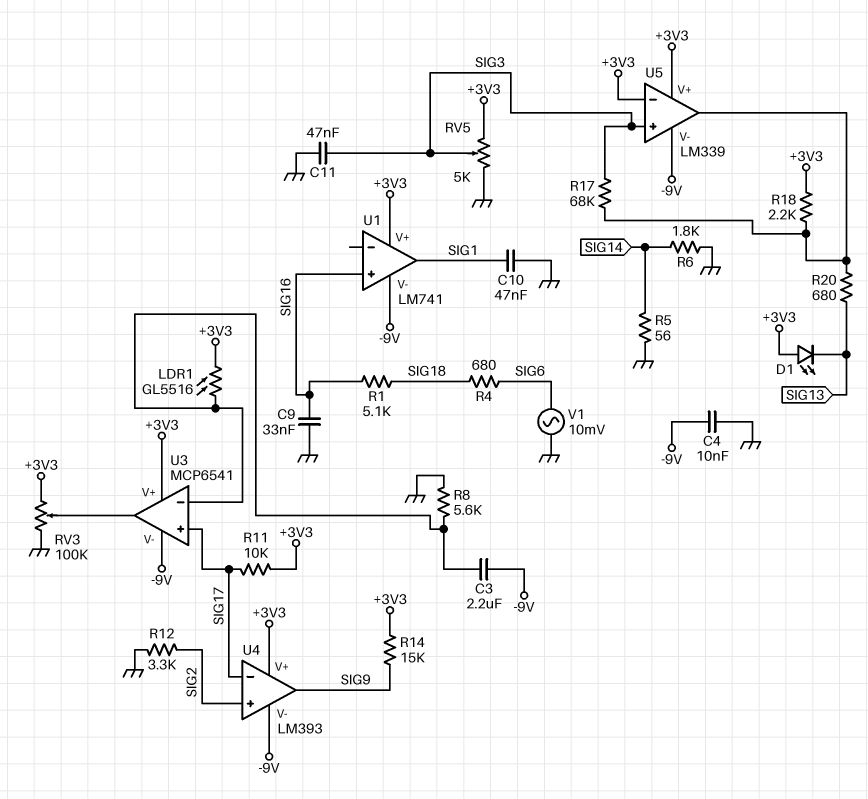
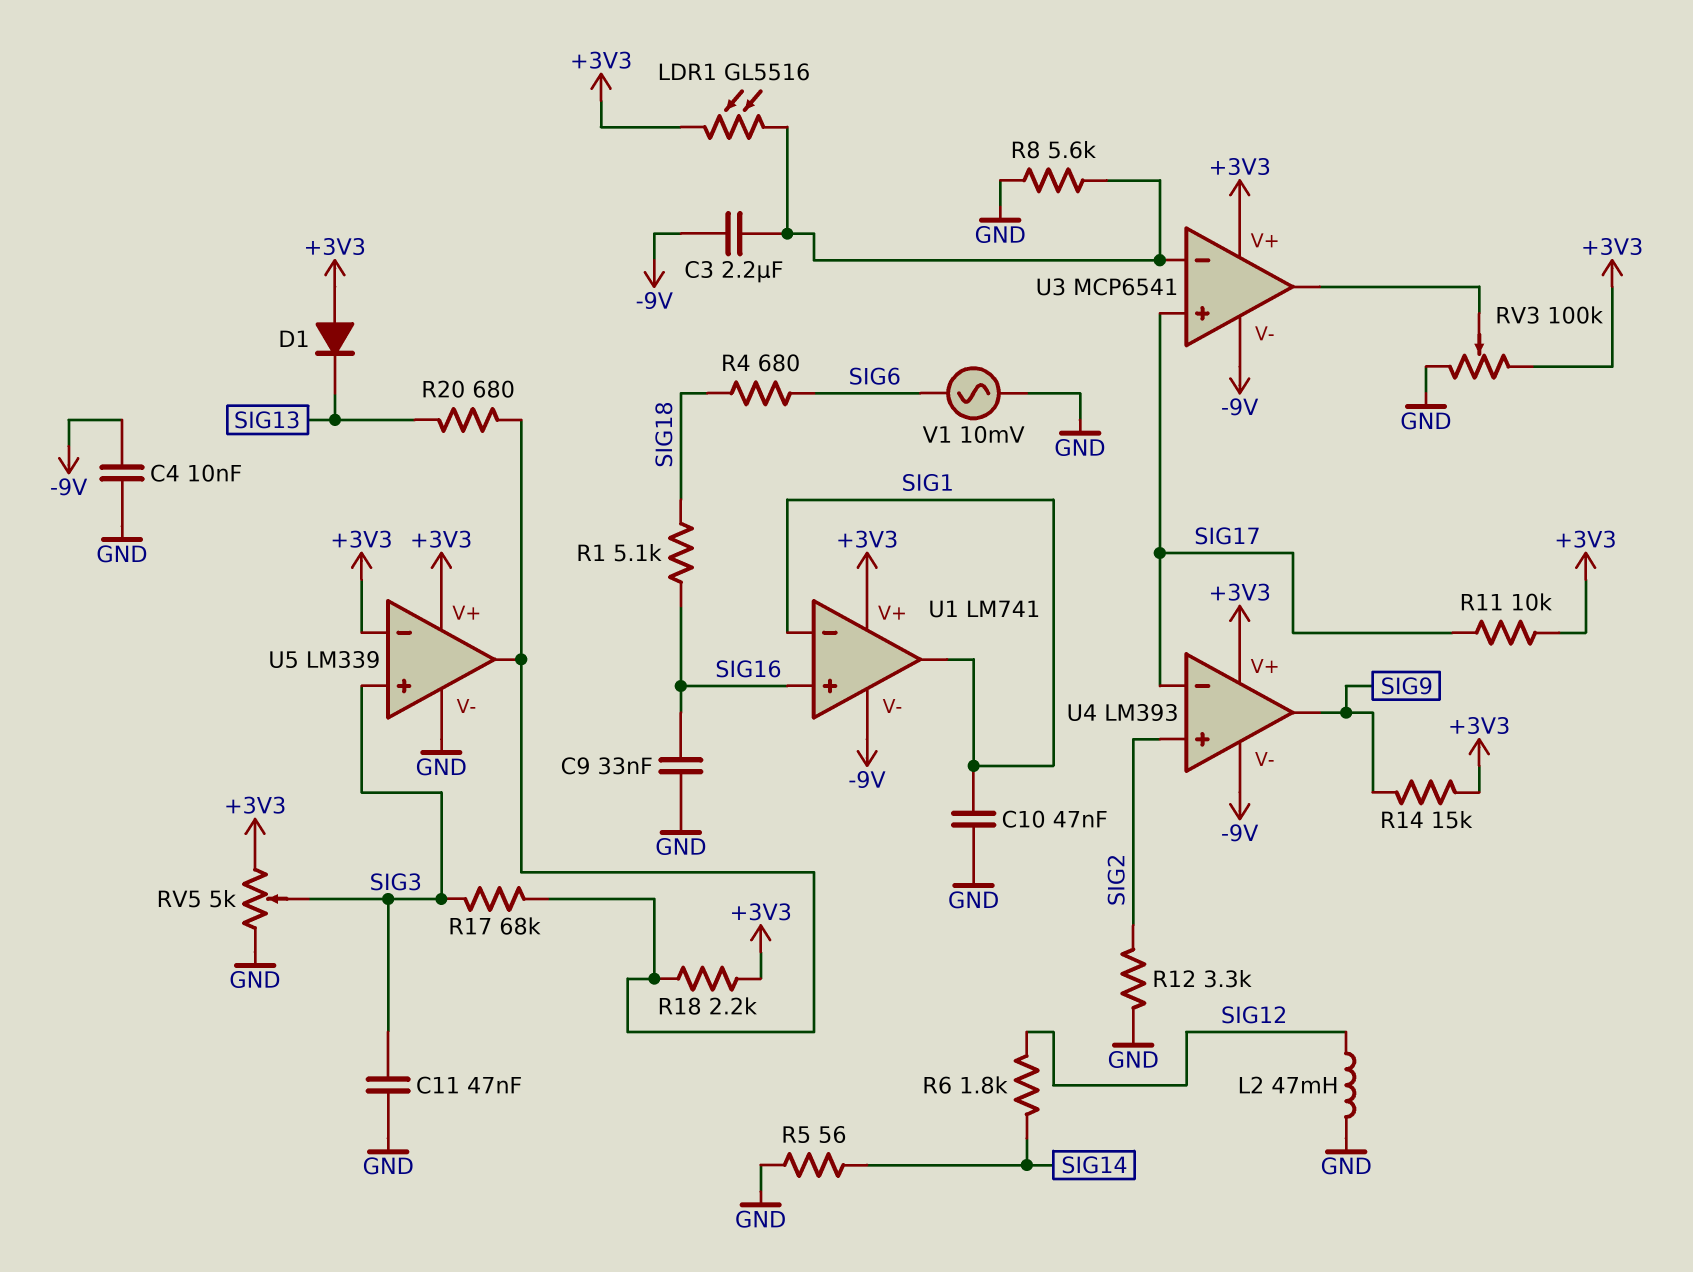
D1: LED (A +3V3, K SIG13) -> diode (A +3V3, K SIG13)
L2: none -> 47mH (GND, SIG12)
R6: 1.8k (GND, SIG14) -> 1.8k (SIG12, SIG14)
U1 pin in-: none -> SIG1
U5 pin V-: -9V -> GND

